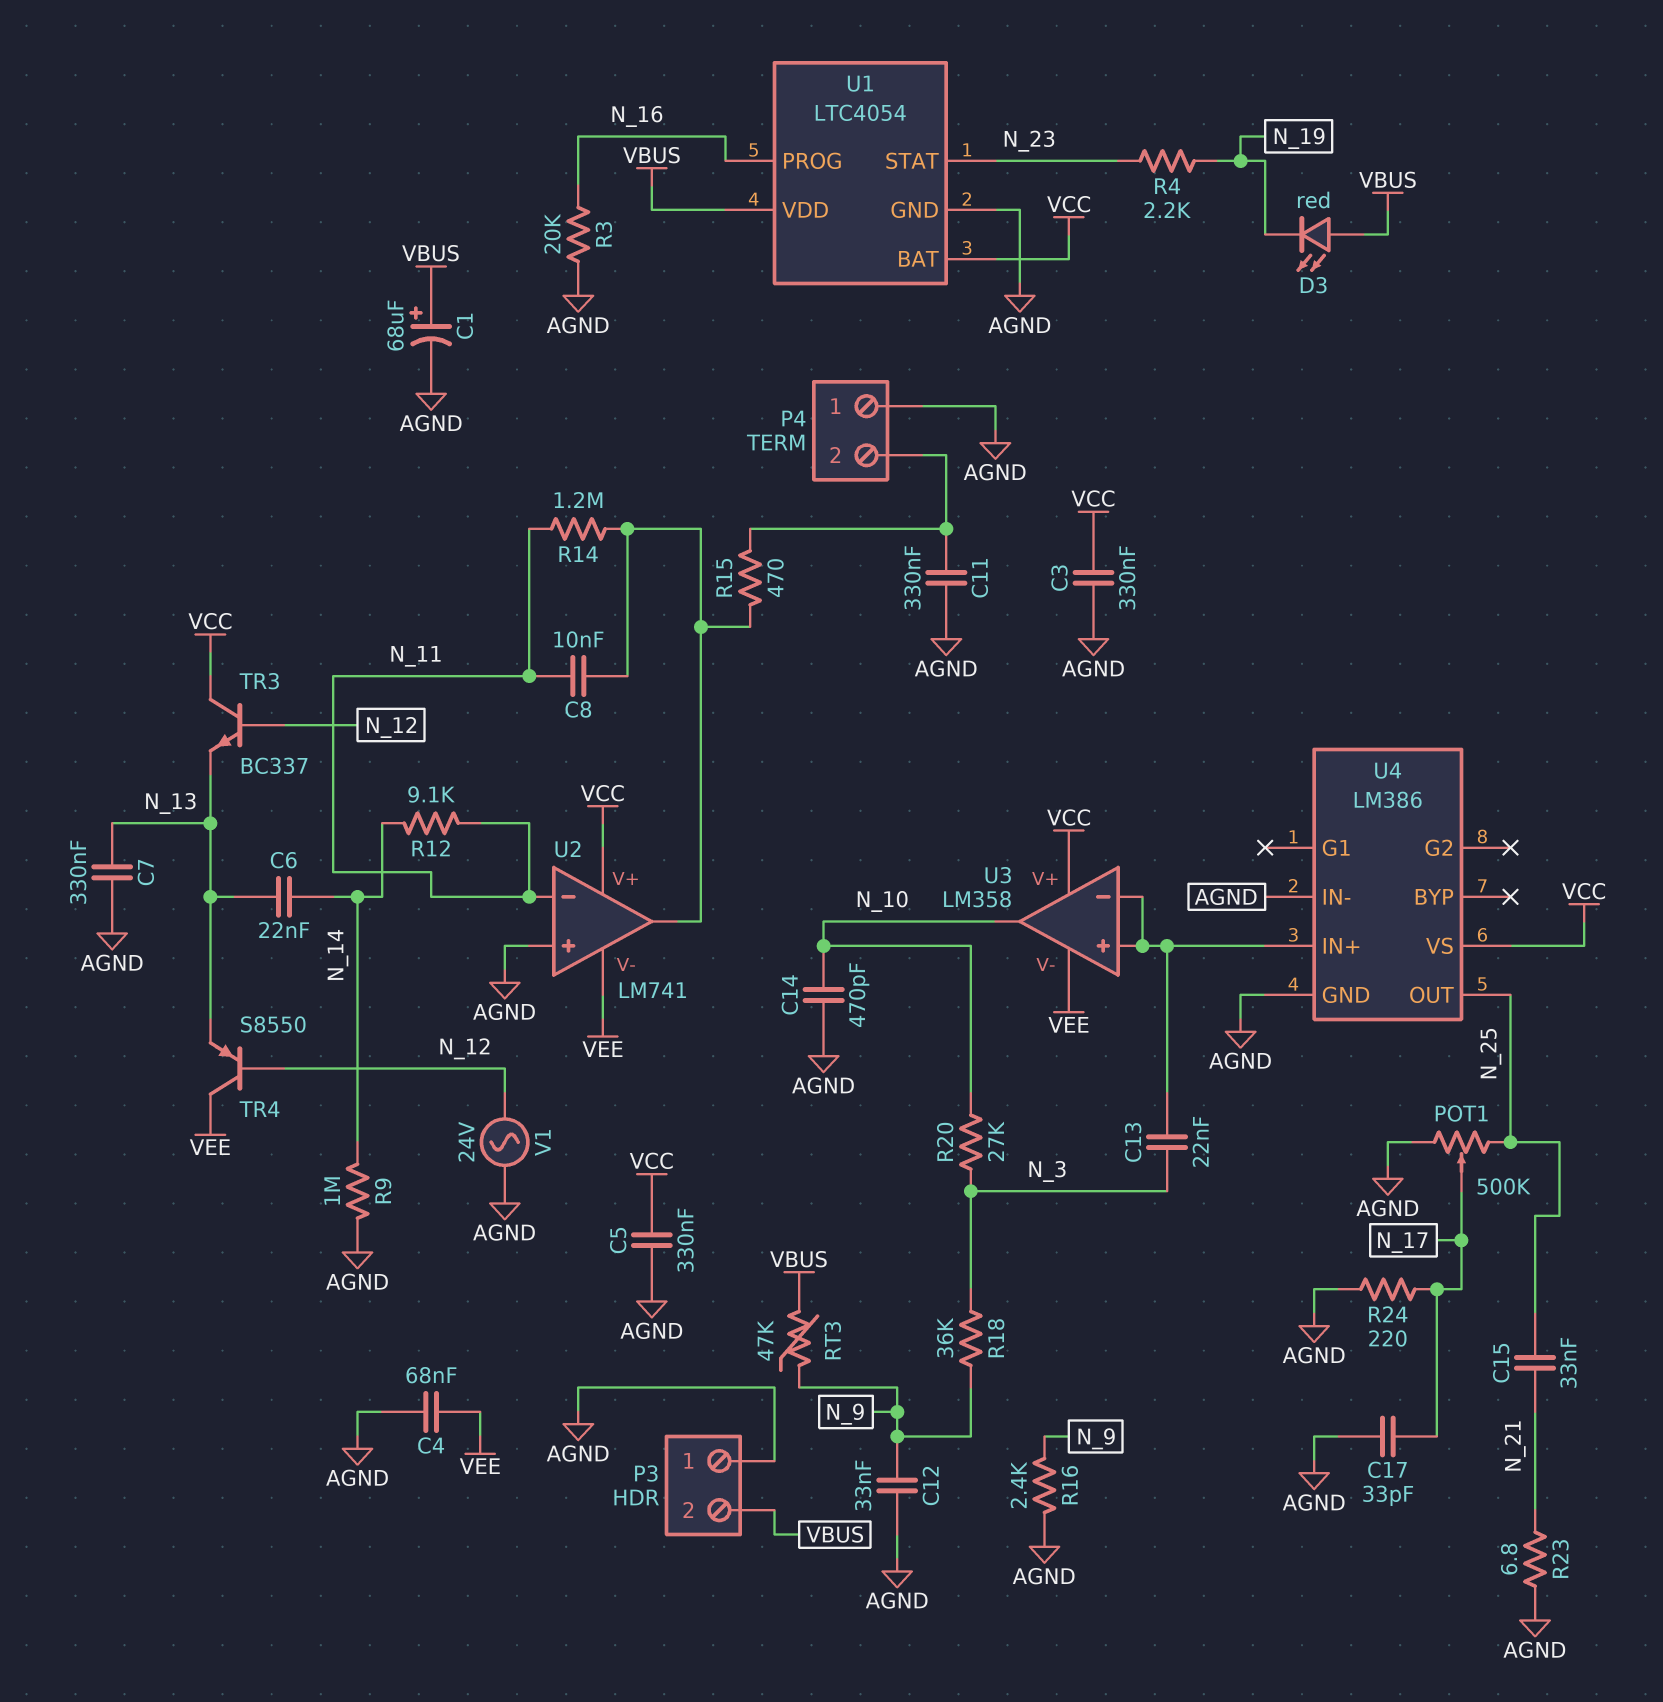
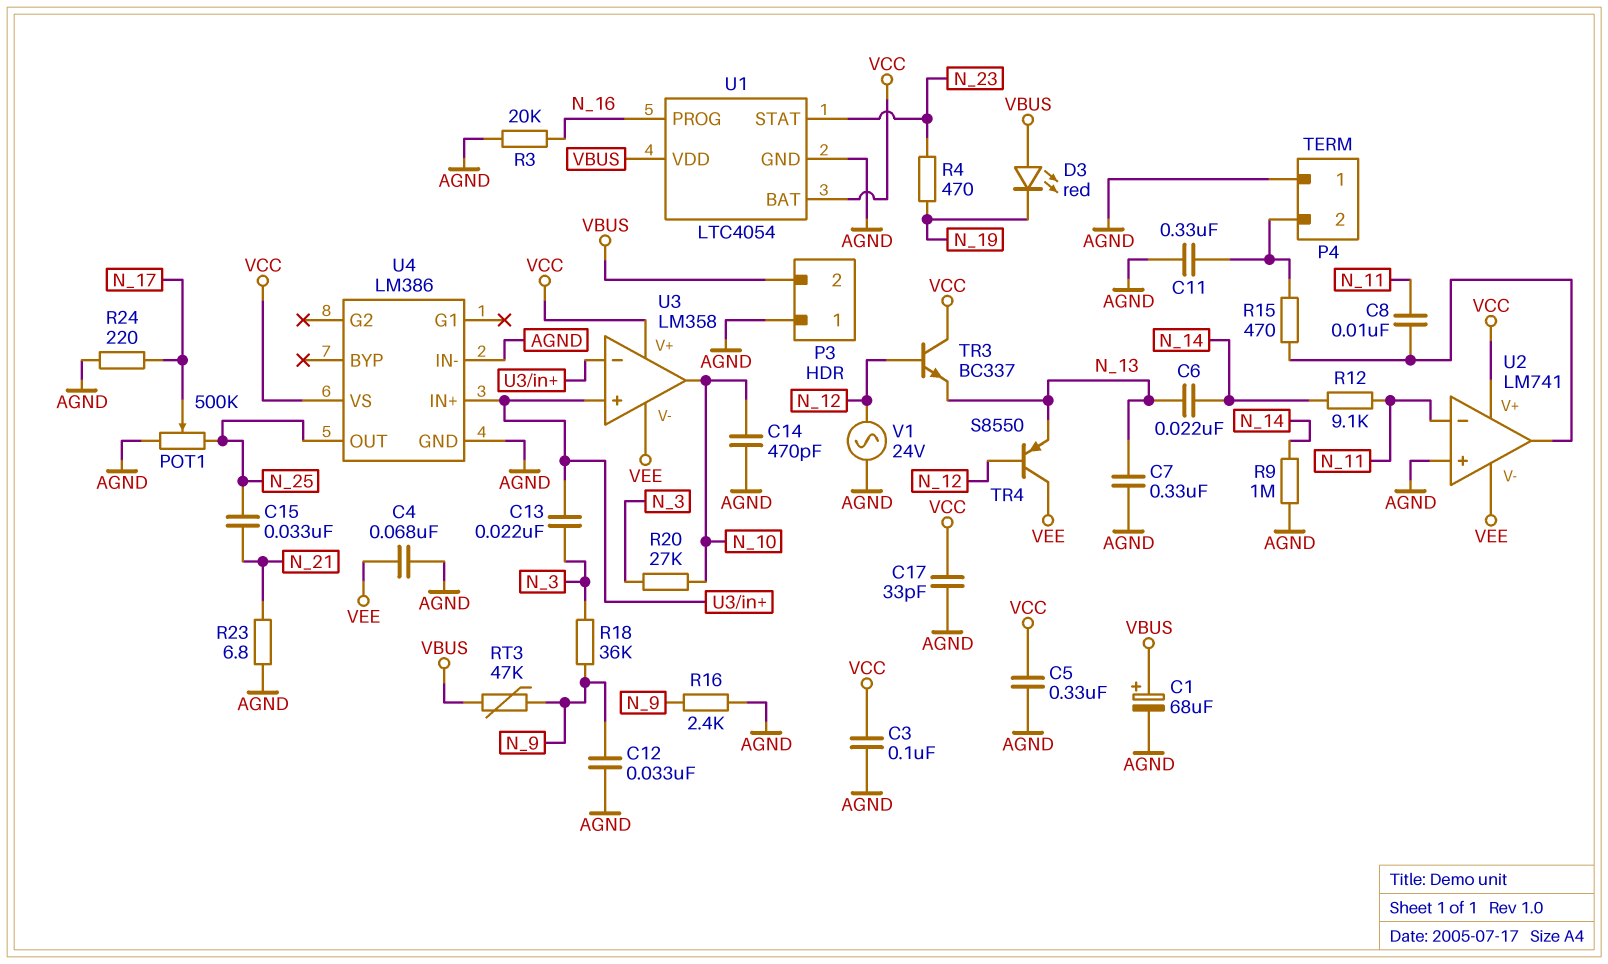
C3: 330nF (AGND, VCC) -> 100nF (AGND, VCC)
C17: 33pF (AGND, N_17) -> 33pF (AGND, VCC)
R4: 2.2k (N_19, N_23) -> 470 (N_19, N_23)
R14: 1.2M (N_11, U2/out) -> none

